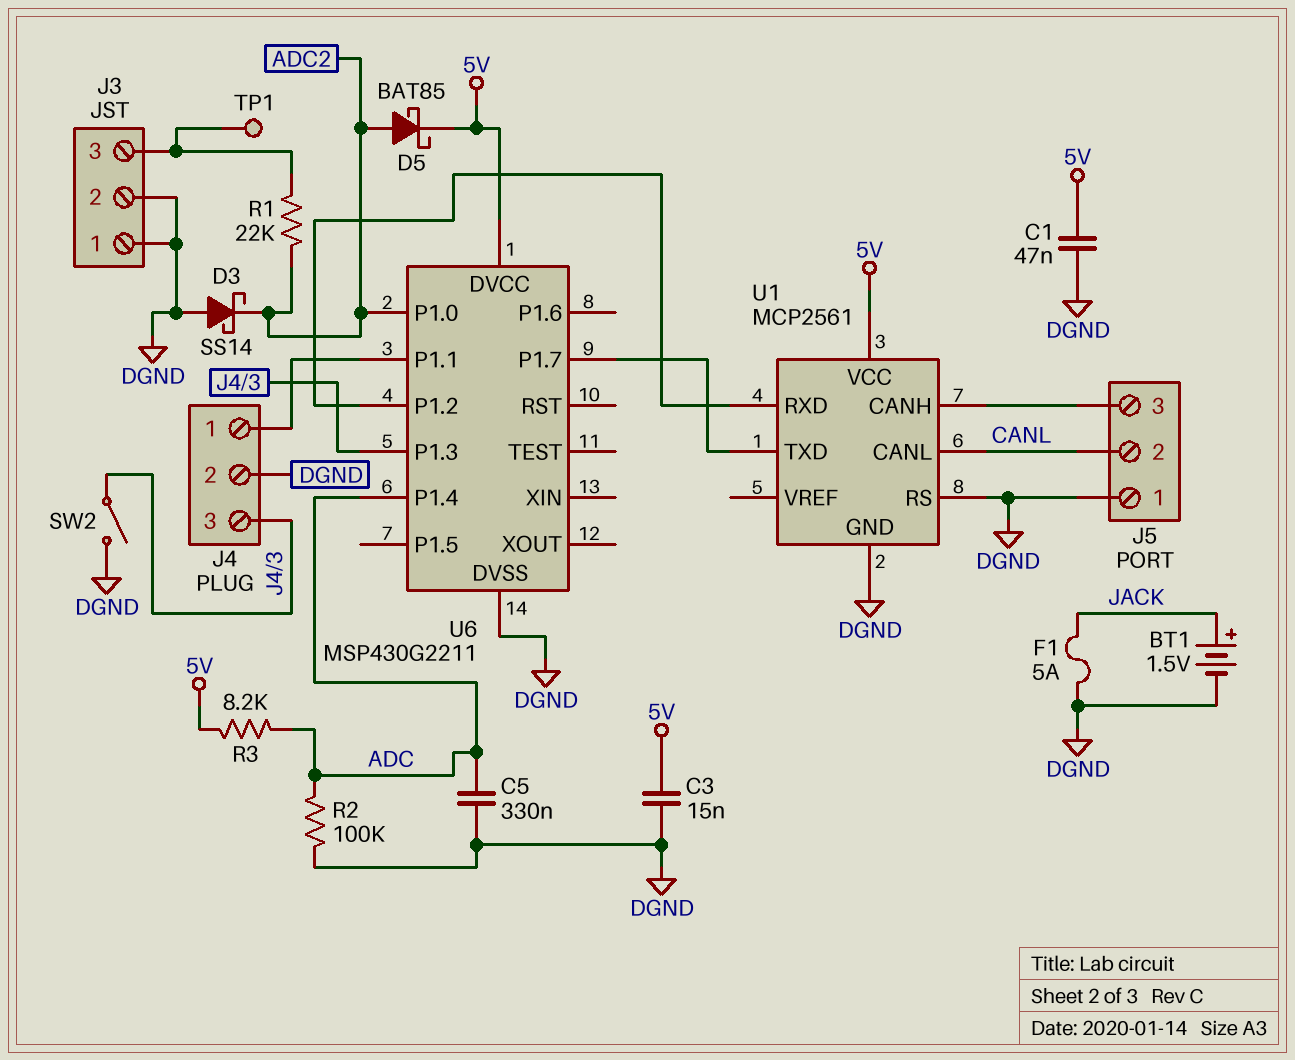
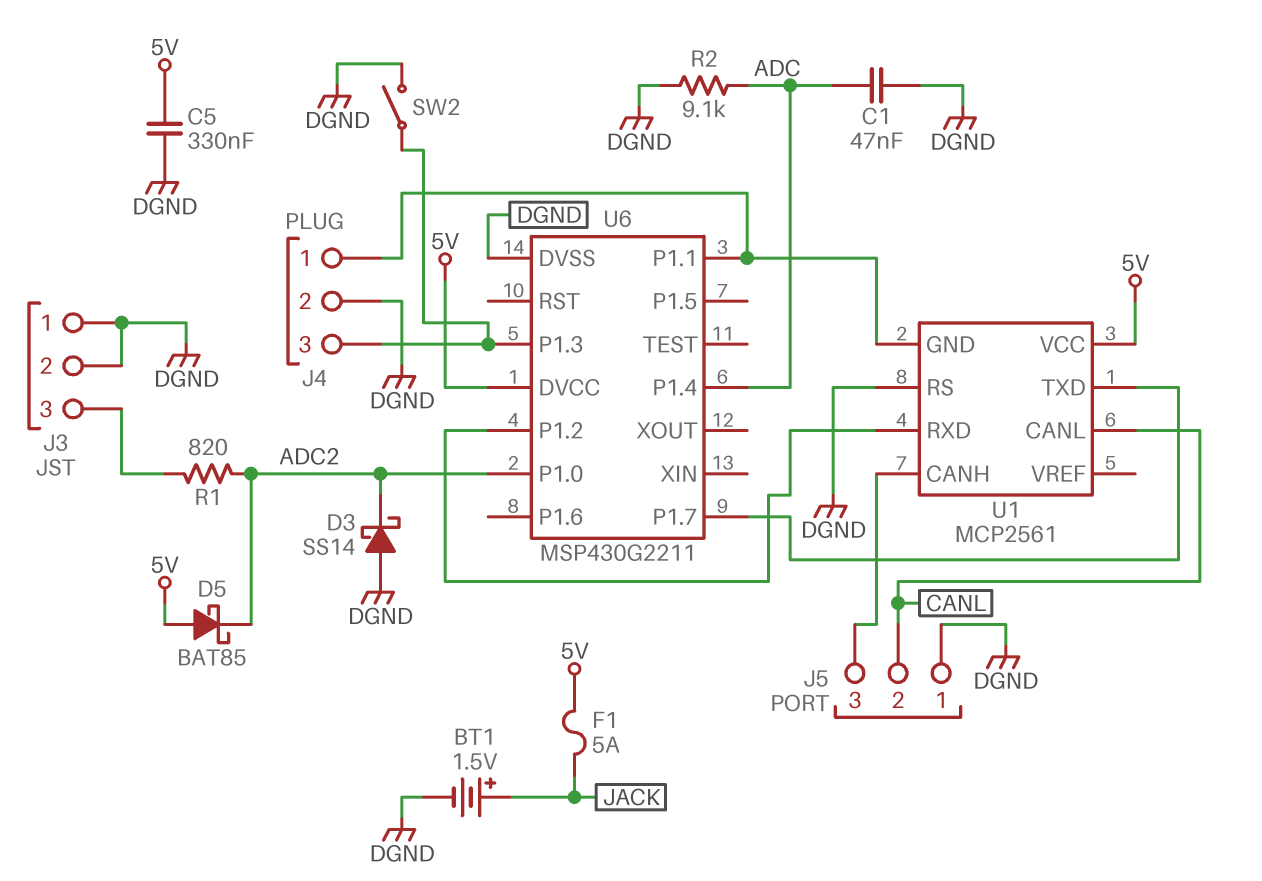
C1: 47nF (5V, DGND) -> 47nF (ADC, DGND)
C3: 15nF (5V, DGND) -> none
C5: 330nF (ADC, DGND) -> 330nF (5V, DGND)
D5: schottky BAT85 (A ADC2, K 5V) -> schottky BAT85 (A 5V, K ADC2)
F1: 5A (DGND, JACK) -> 5A (5V, JACK)
R1: 22k (ADC2, J3/3) -> 820 (ADC2, J3/3)
R2: 100k (ADC, DGND) -> 9.1k (ADC, DGND)
R3: 8.2k (5V, ADC) -> none
TP1: test point (J3/3) -> none
U1 pin GND: DGND -> J4/1

